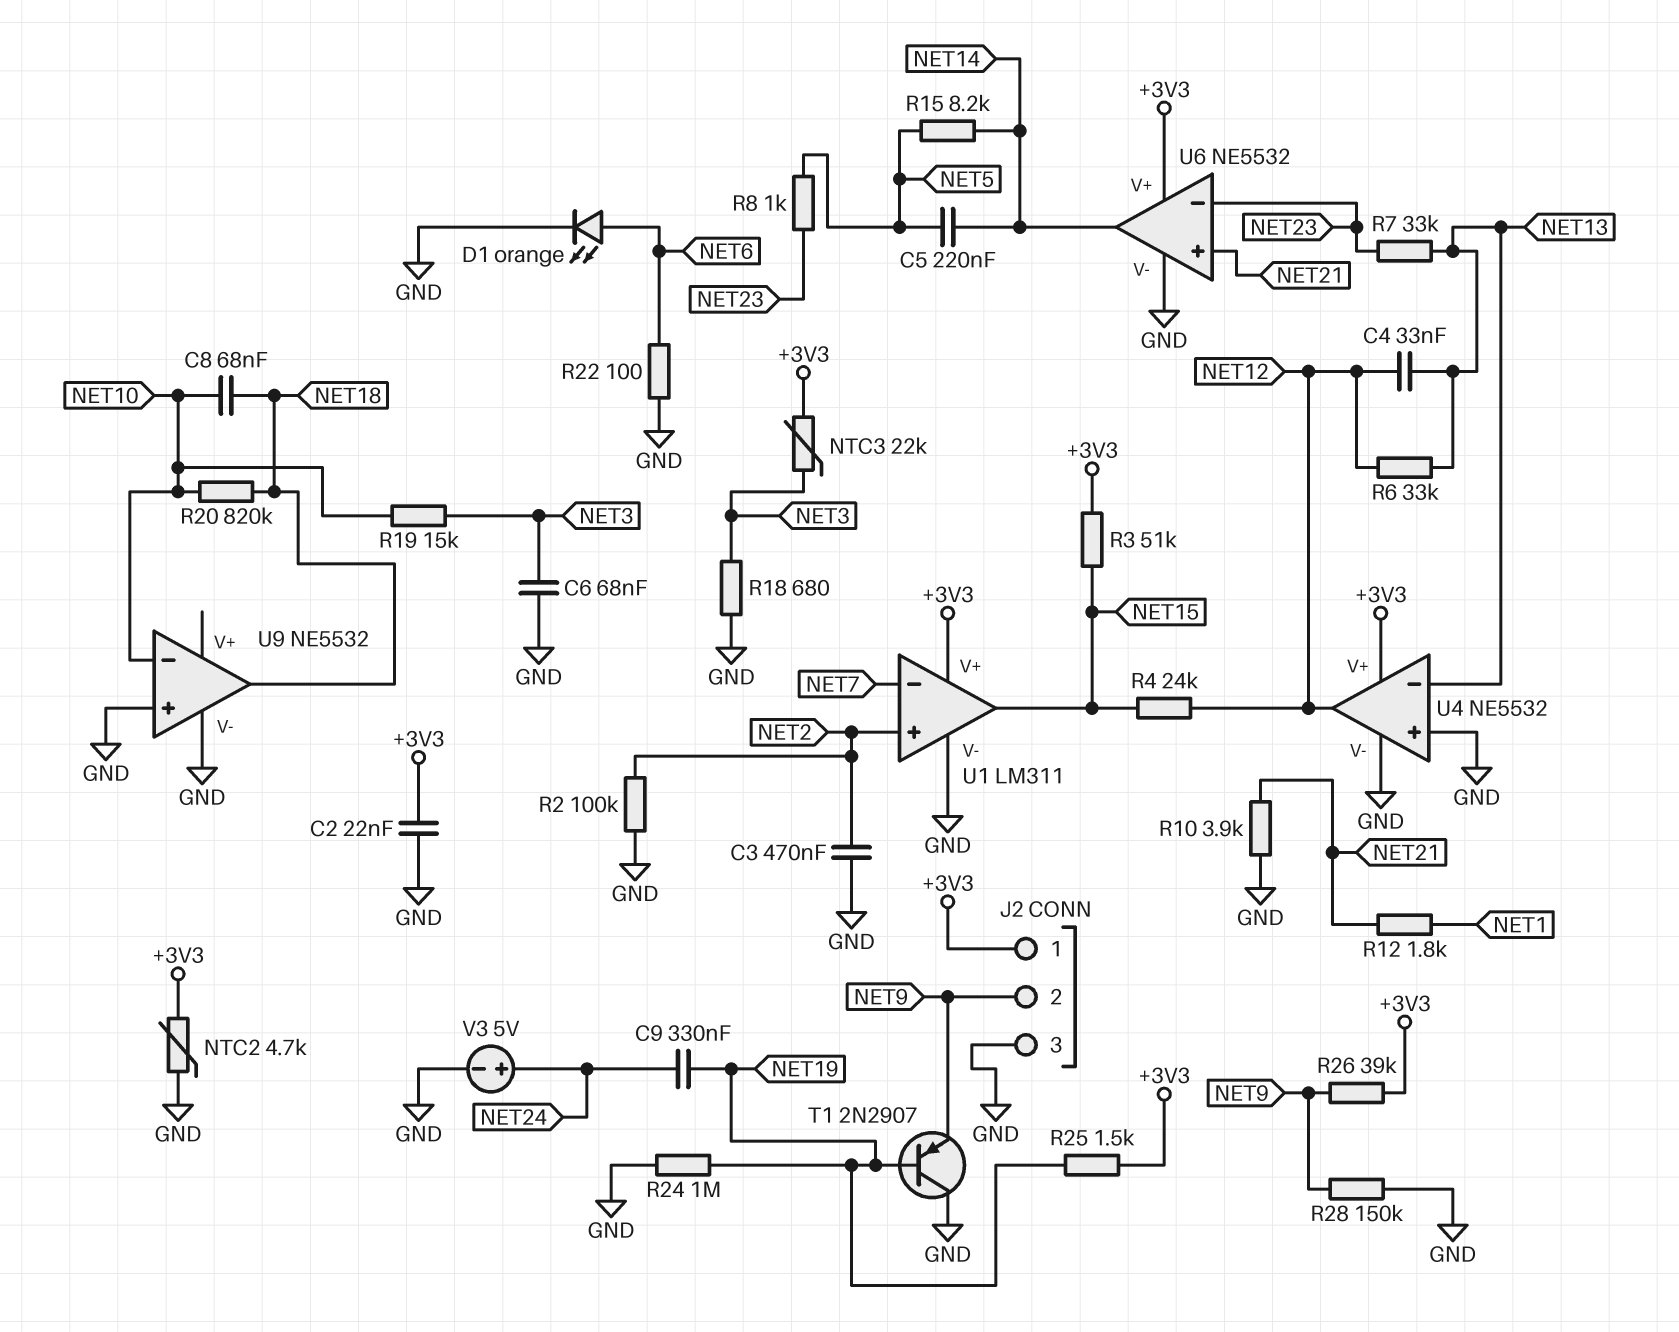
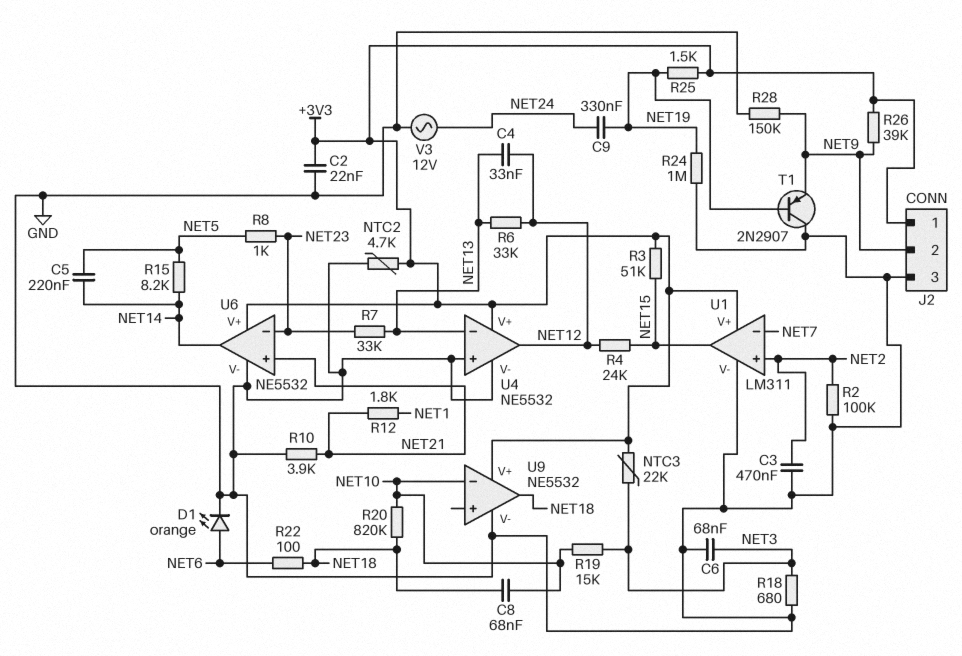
R22: 100 (GND, NET6) -> 100 (NET6, NET18)
U9 pin V+: none -> +3V3
U9 pin in+: GND -> none
V3: 5V (plus NET24, minus GND) -> AC 12V (GND, NET24)

